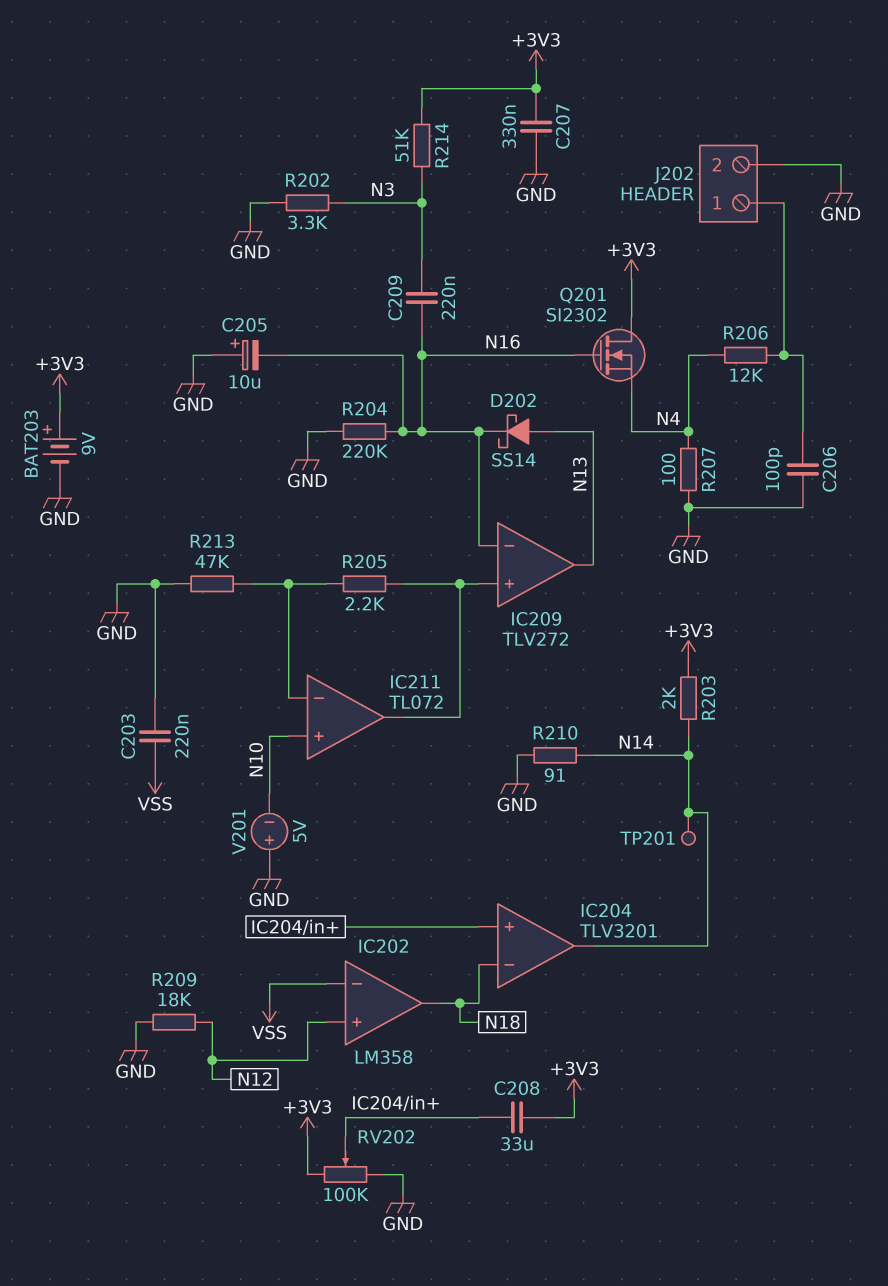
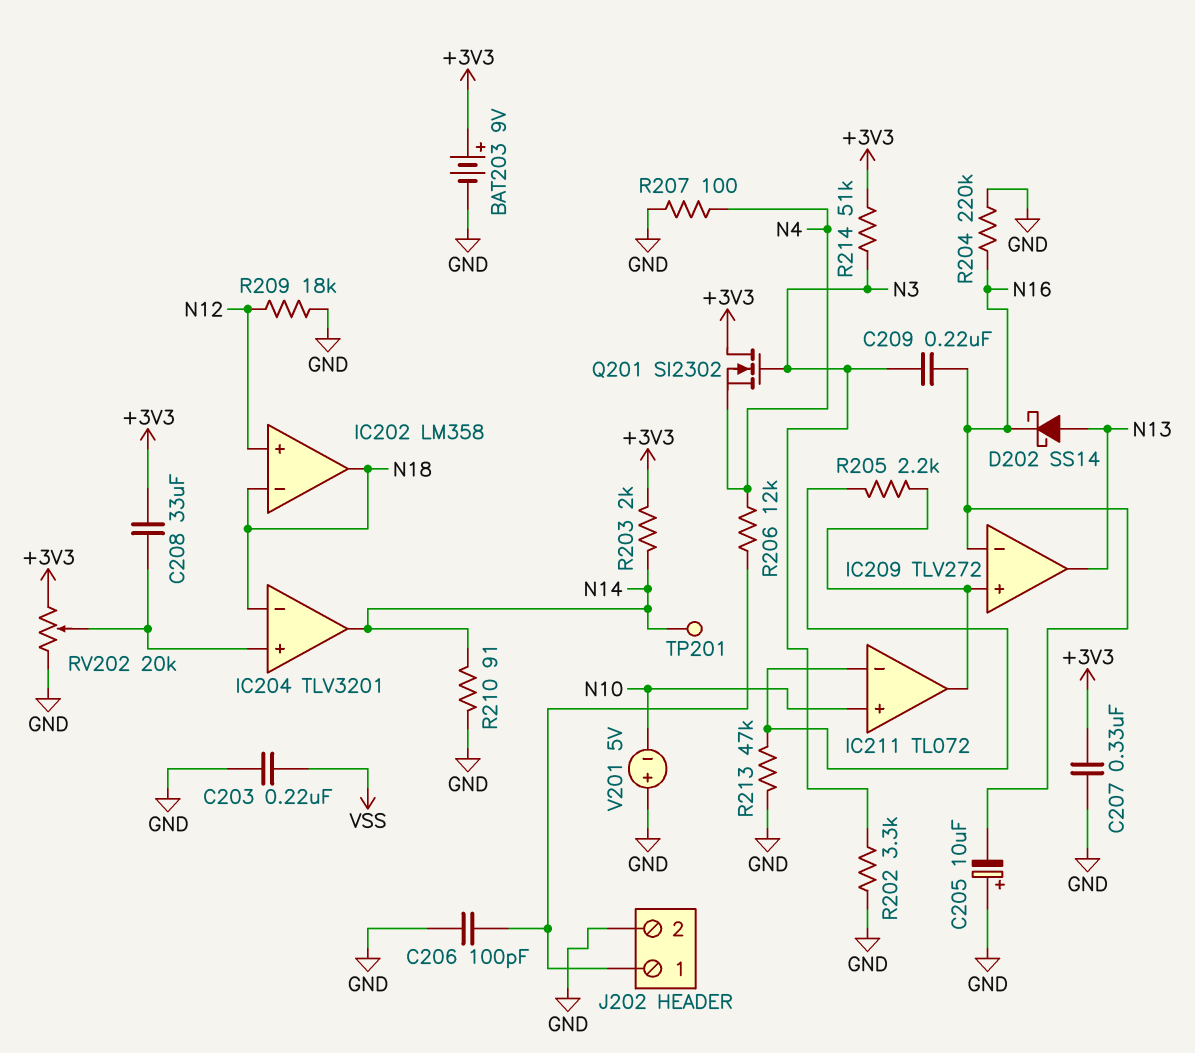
IC202 pin in-: VSS -> N18
Q201: NMOS SI2302 (G N16, D +3V3, S N4) -> NMOS SI2302 (G N3, D +3V3, S N4)
RV202: 100k (+3V3, GND, wiper IC204/in+) -> 20k (+3V3, GND, wiper IC204/in+)

